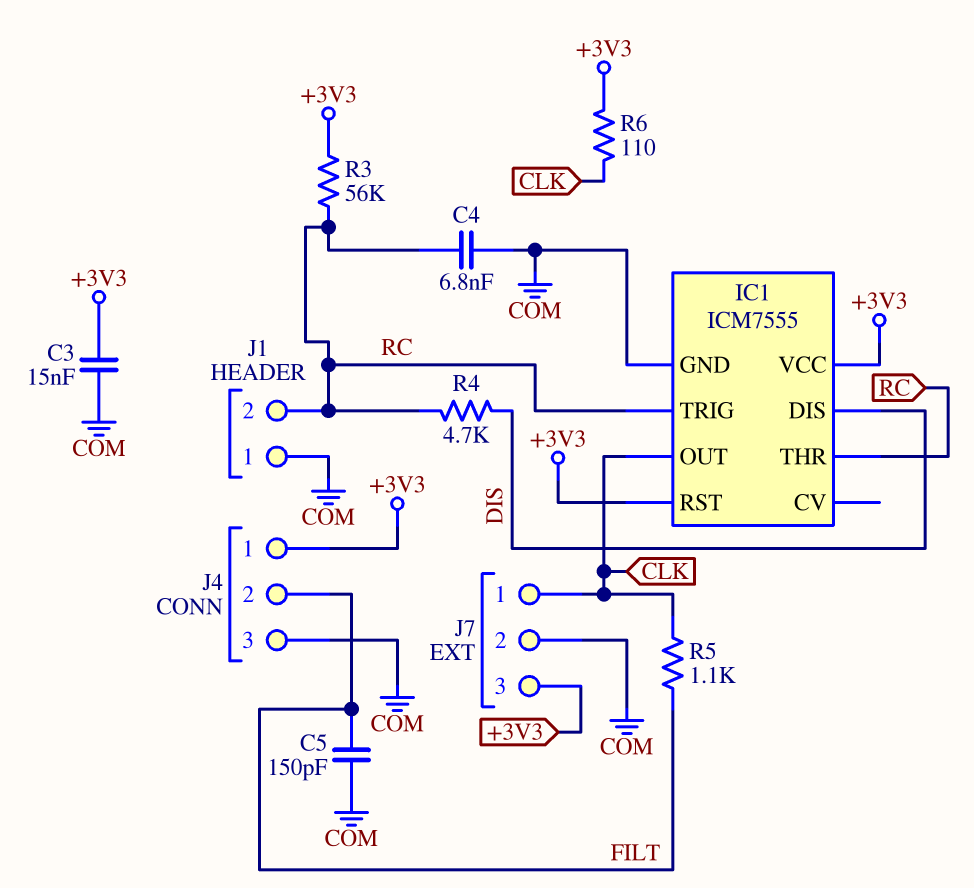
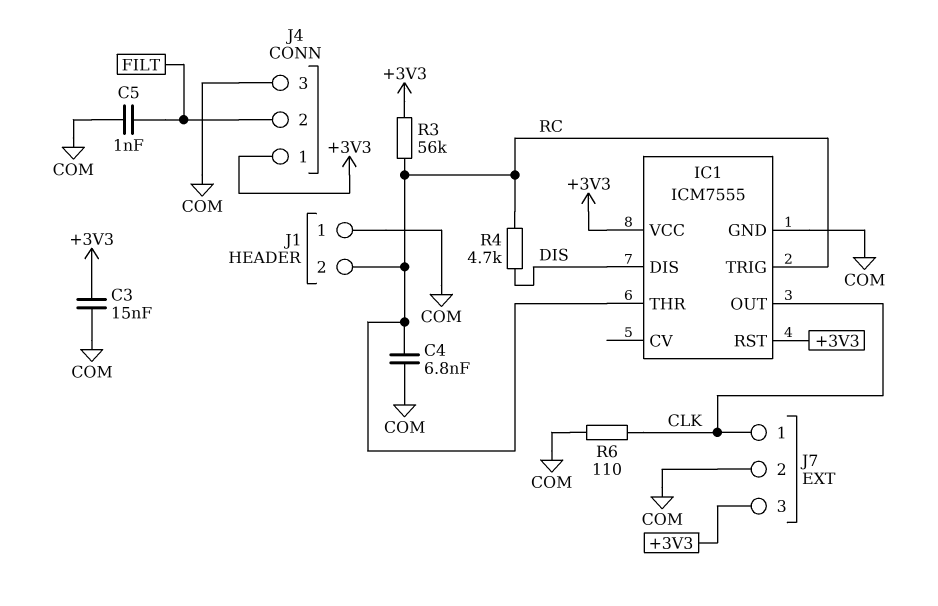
C5: 150pF (COM, FILT) -> 1nF (COM, FILT)
R5: 1.1k (CLK, FILT) -> none
R6: 110 (+3V3, CLK) -> 110 (CLK, COM)

